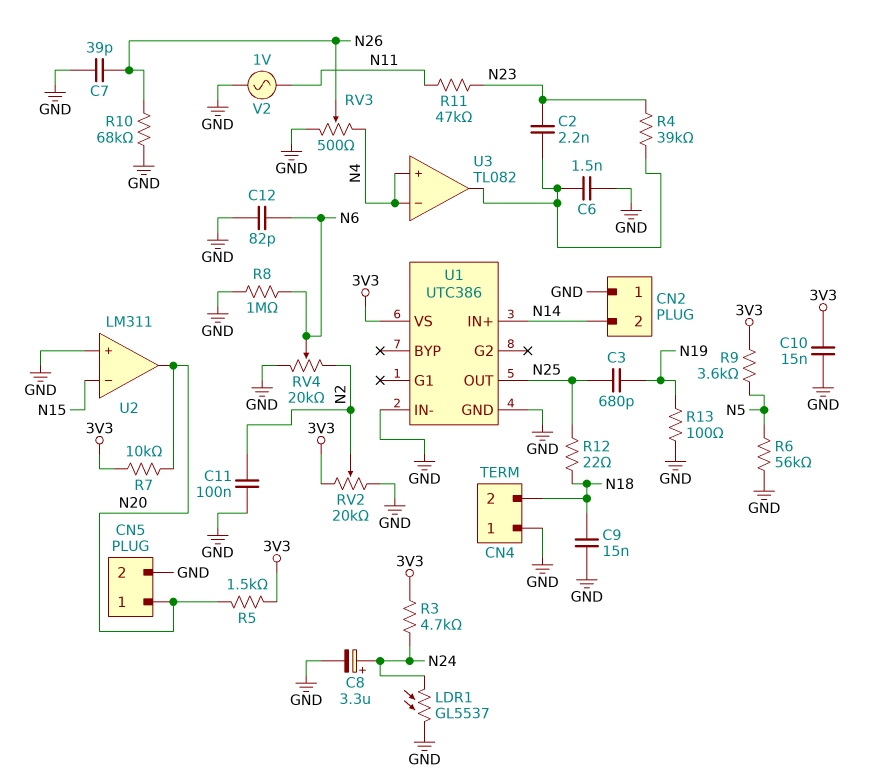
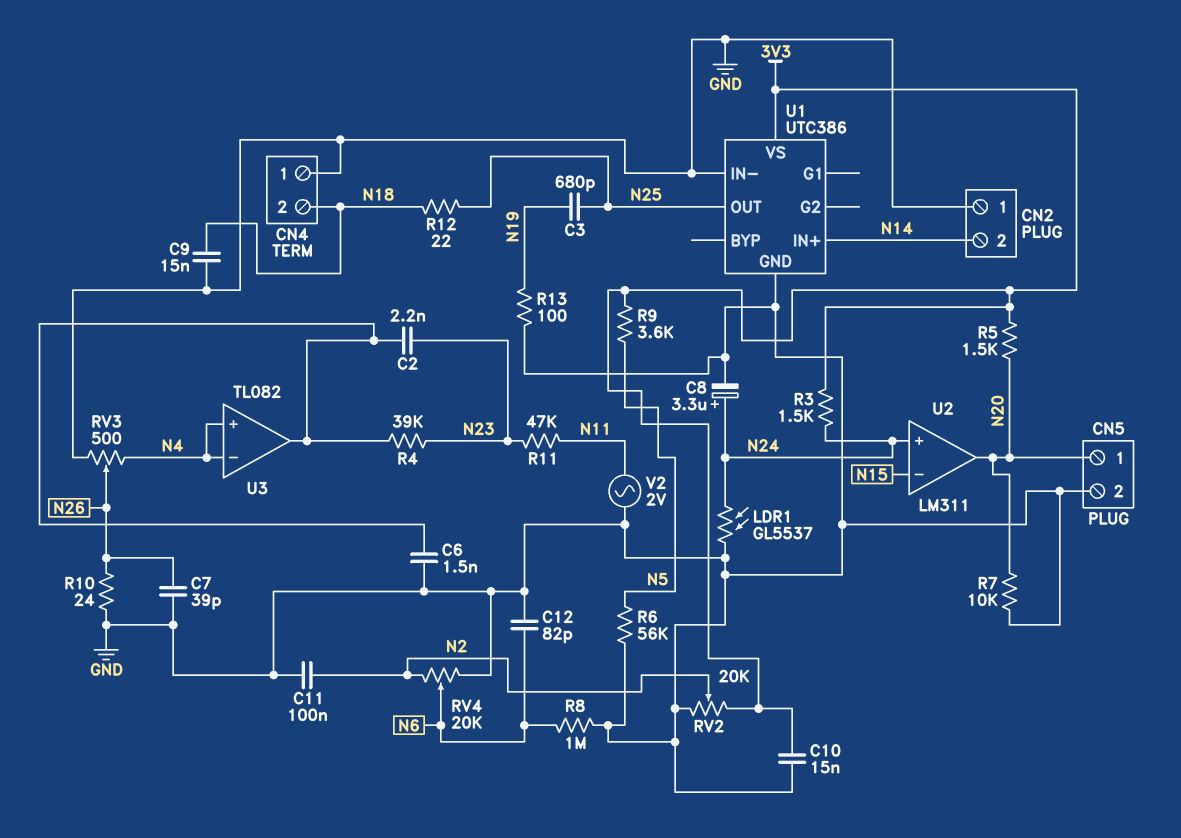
R3: 4.7k (3V3, N24) -> 1.5k (3V3, N24)
R7: 10k (3V3, N20) -> 10k (GND, N20)
R10: 68k (GND, N26) -> 24 (GND, N26)
U2 pin in+: GND -> N24
V2: AC 1V (GND, N11) -> AC 2V (GND, N11)

